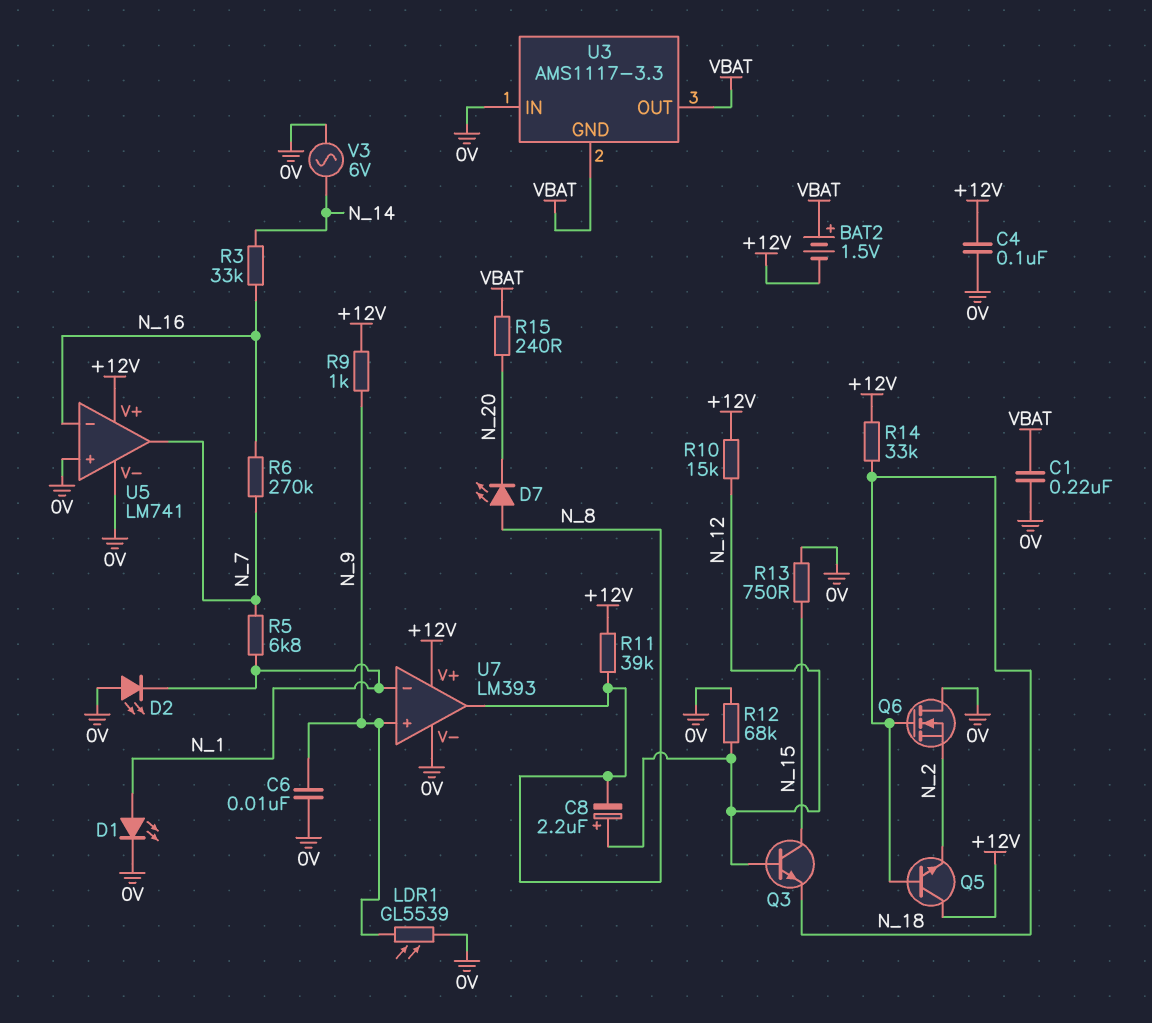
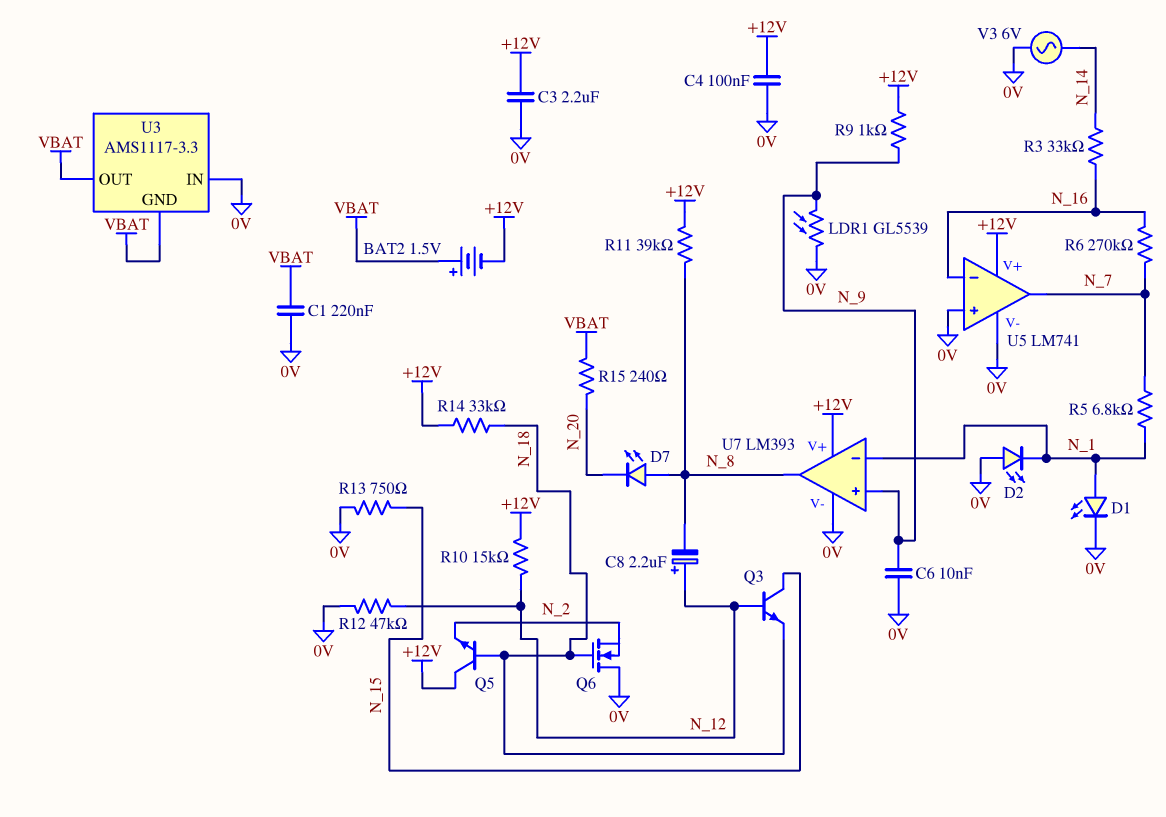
C3: none -> 2.2uF (+12V, 0V)
R12: 68k (0V, N_12) -> 47k (0V, N_12)

